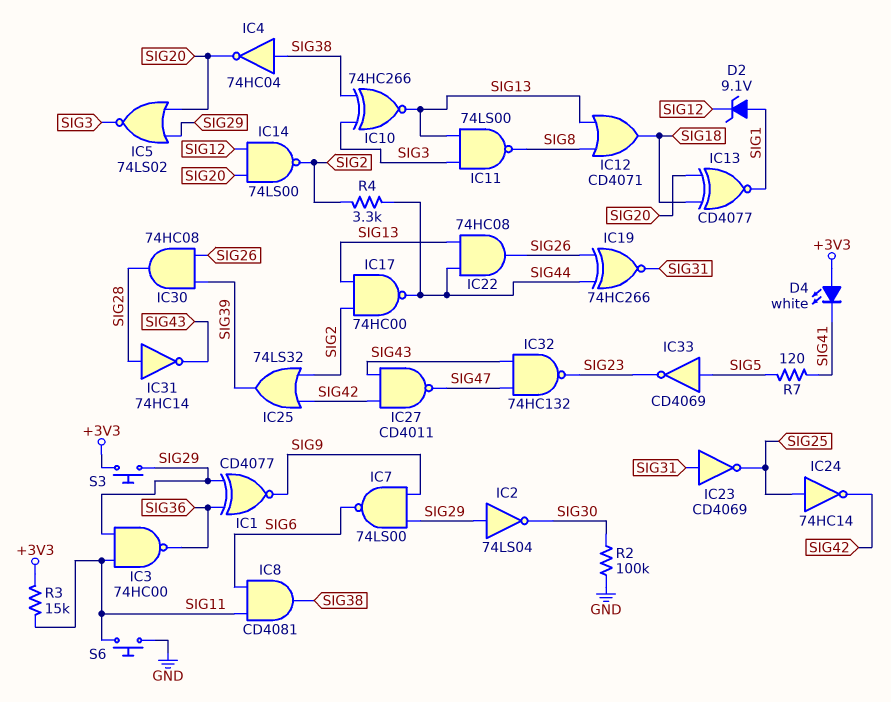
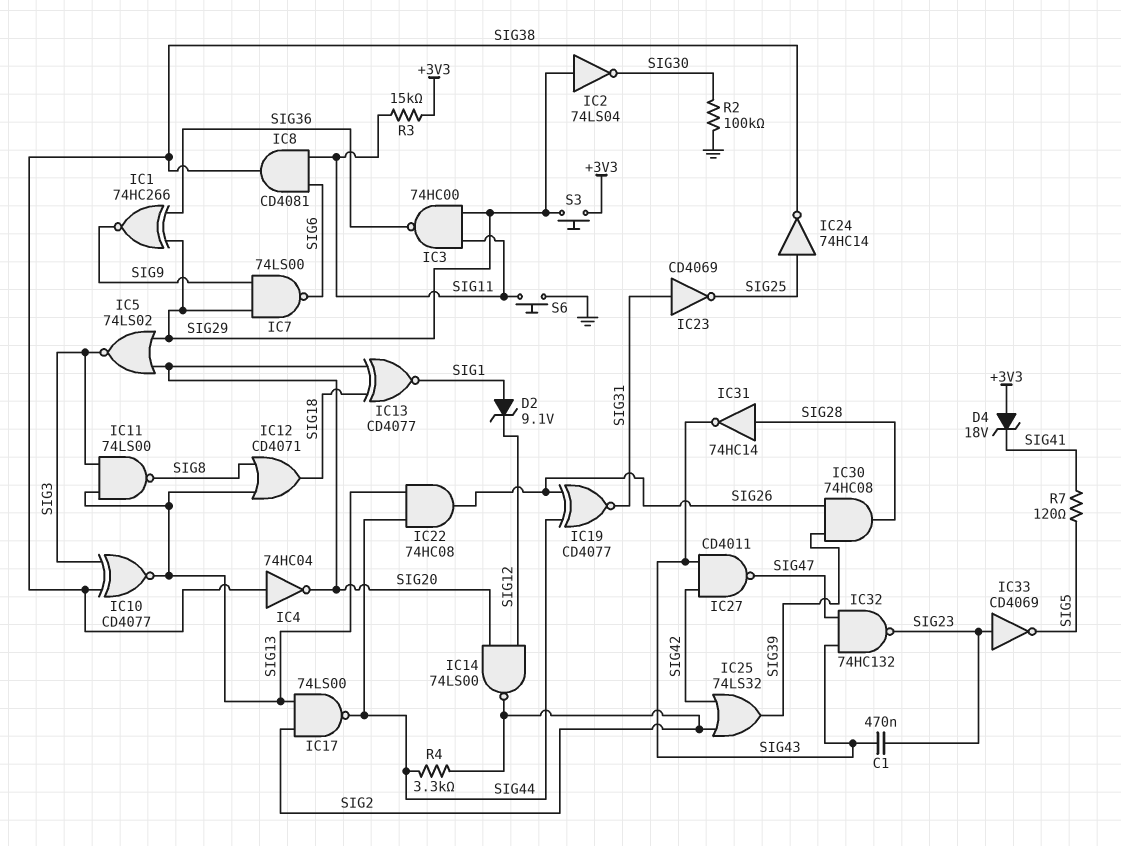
C1: none -> 470nF (SIG23, SIG43)
D4: LED white (A +3V3, K SIG41) -> zener 18V (A +3V3, K SIG41)
IC1: XNOR CD4077 (in SIG29, in SIG36, out SIG9) -> XNOR 74HC266 (in SIG29, in SIG36, out SIG9)
IC10: XNOR 74HC266 (in SIG3, in SIG38, out SIG13) -> XNOR CD4077 (in SIG3, in SIG38, out SIG13)
IC17: NAND 74HC00 (in SIG2, in SIG13, out SIG44) -> NAND 74LS00 (in SIG2, in SIG13, out SIG44)
IC19: XNOR 74HC266 (in SIG26, in SIG44, out SIG31) -> XNOR CD4077 (in SIG26, in SIG44, out SIG31)
IC24: NOT 74HC14 (in SIG25, out SIG42) -> NOT 74HC14 (in SIG25, out SIG38)
IC33: NOT CD4069 (in SIG5, out SIG23) -> NOT CD4069 (in SIG23, out SIG5)

